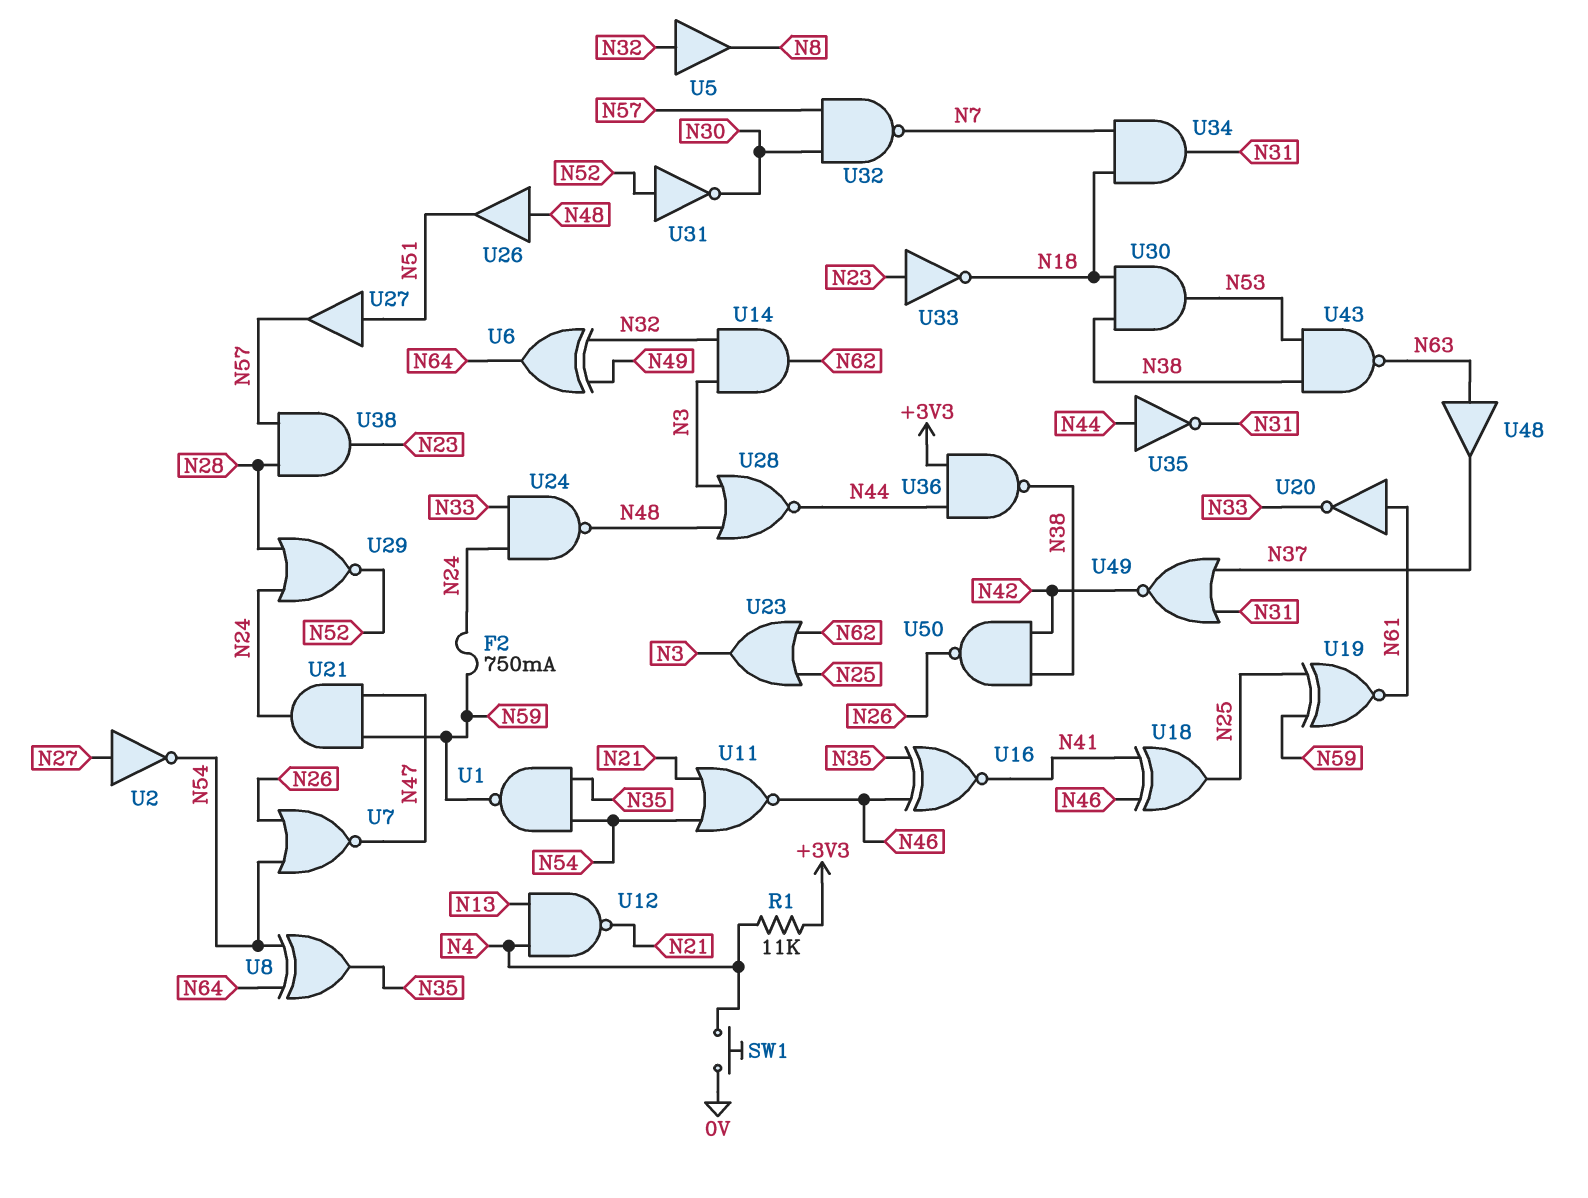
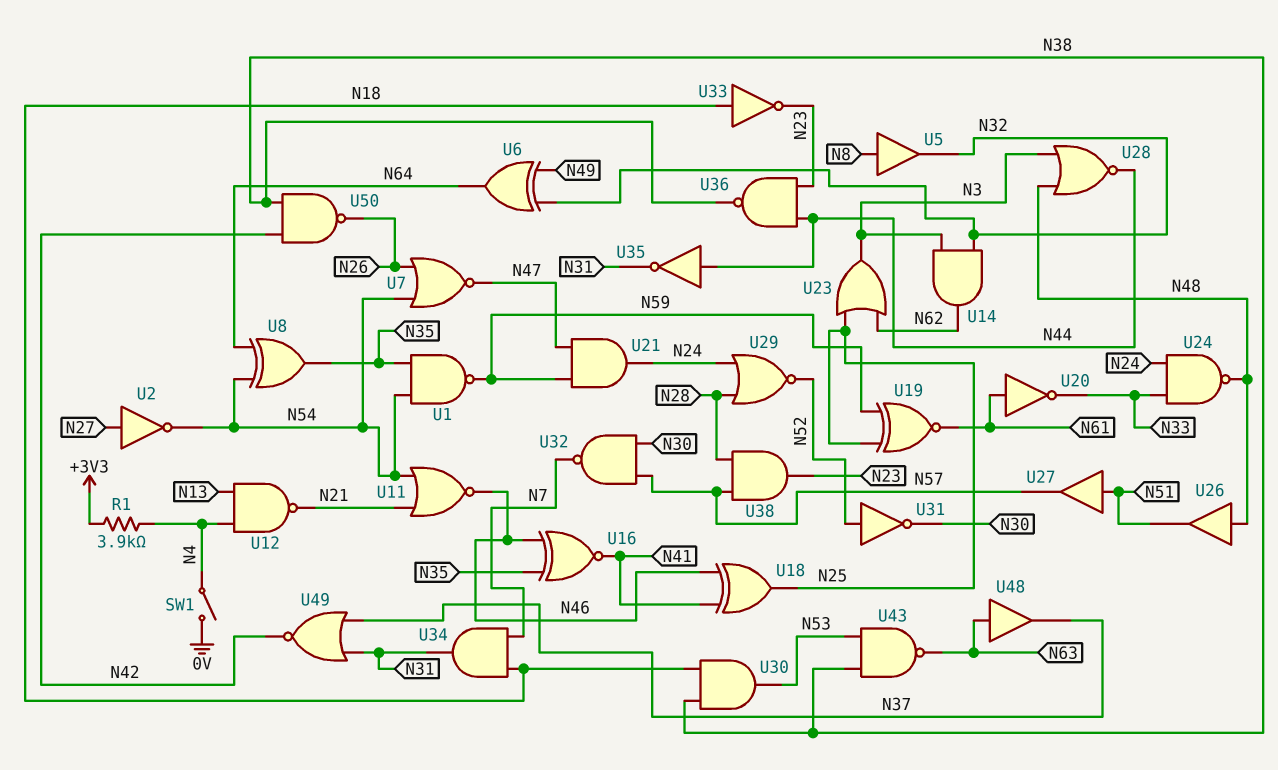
F2: 750mA (N24, N59) -> none
R1: 11k (+3V3, N4) -> 3.9k (+3V3, N4)
SW1: button (0V, N4) -> switch (0V, N4)
U5: buffer (in N32, out N8) -> buffer (in N8, out N32)
U33: NOT (in N23, out N18) -> NOT (in N18, out N23)
U36: NAND (in +3V3, in N44, out N38) -> NAND (in N23, in N44, out N38)

